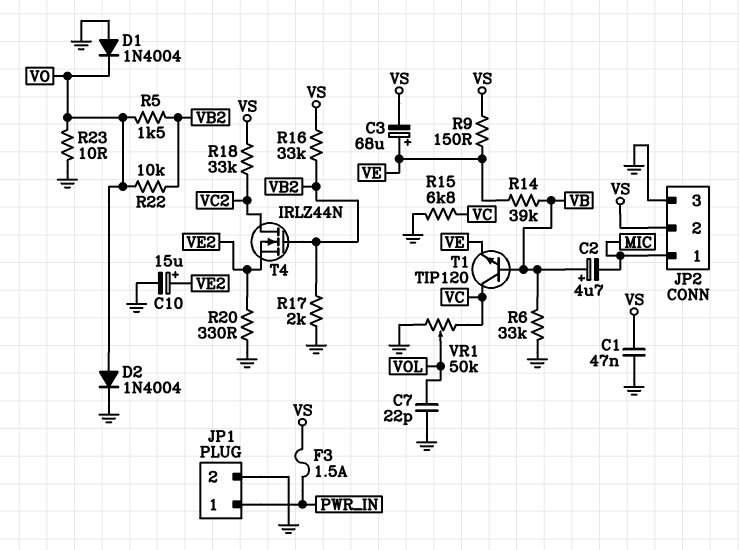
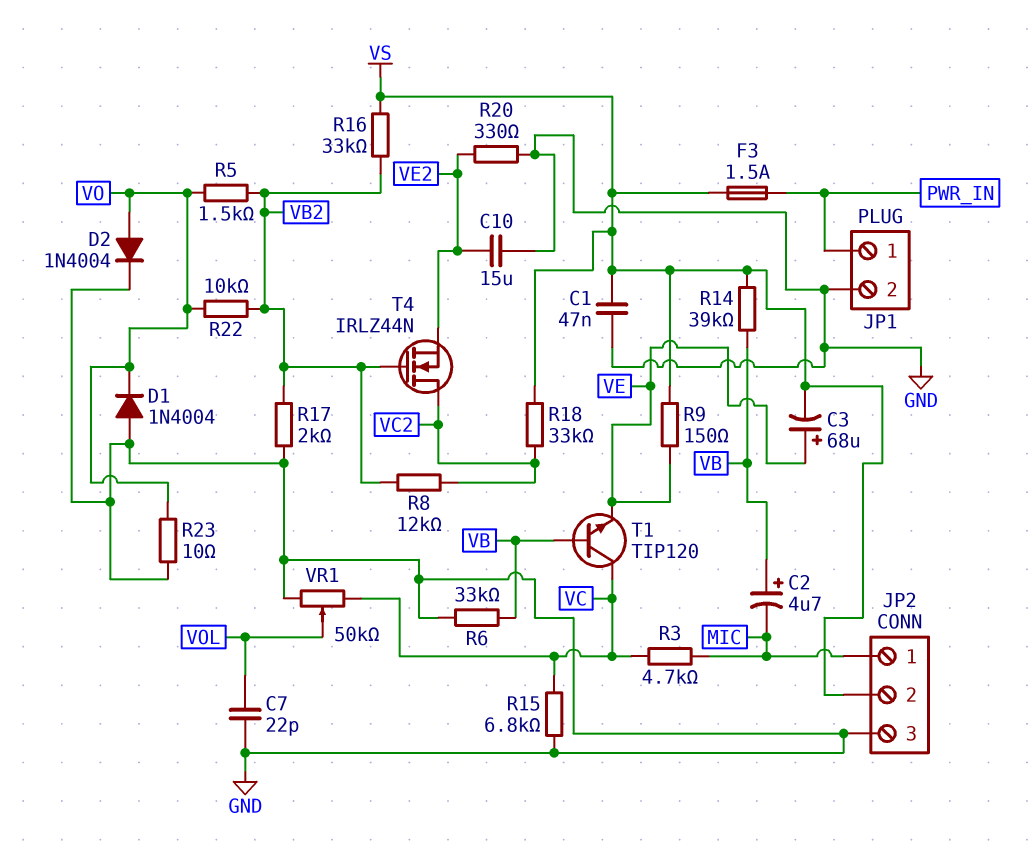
C10: 15uF (plus VE2, minus GND) -> 15uF (GND, VE2)
R3: none -> 4.7k (MIC, VC)
R8: none -> 12k (VB2, VC2)
R14: 39k (VB, VE) -> 39k (VB, VS)

